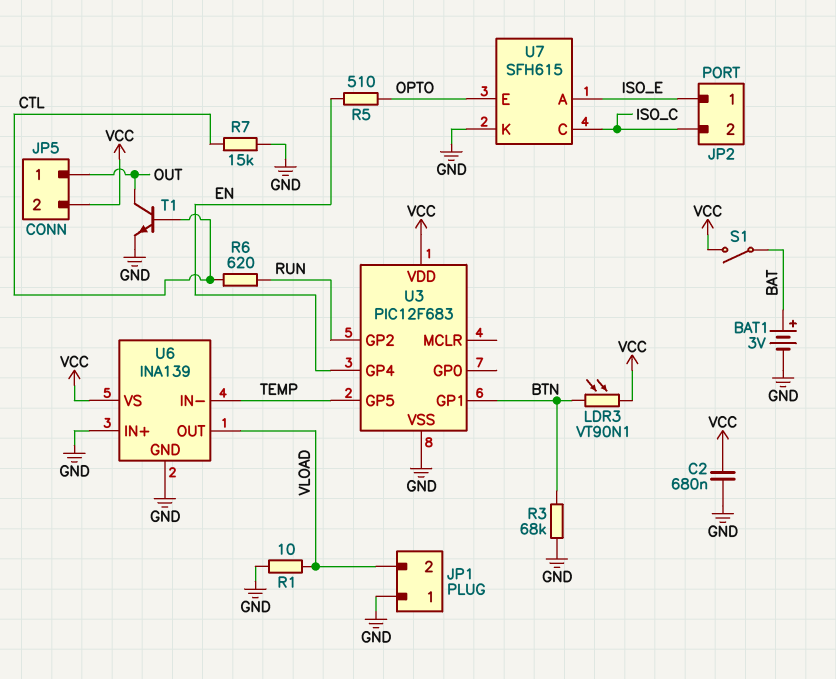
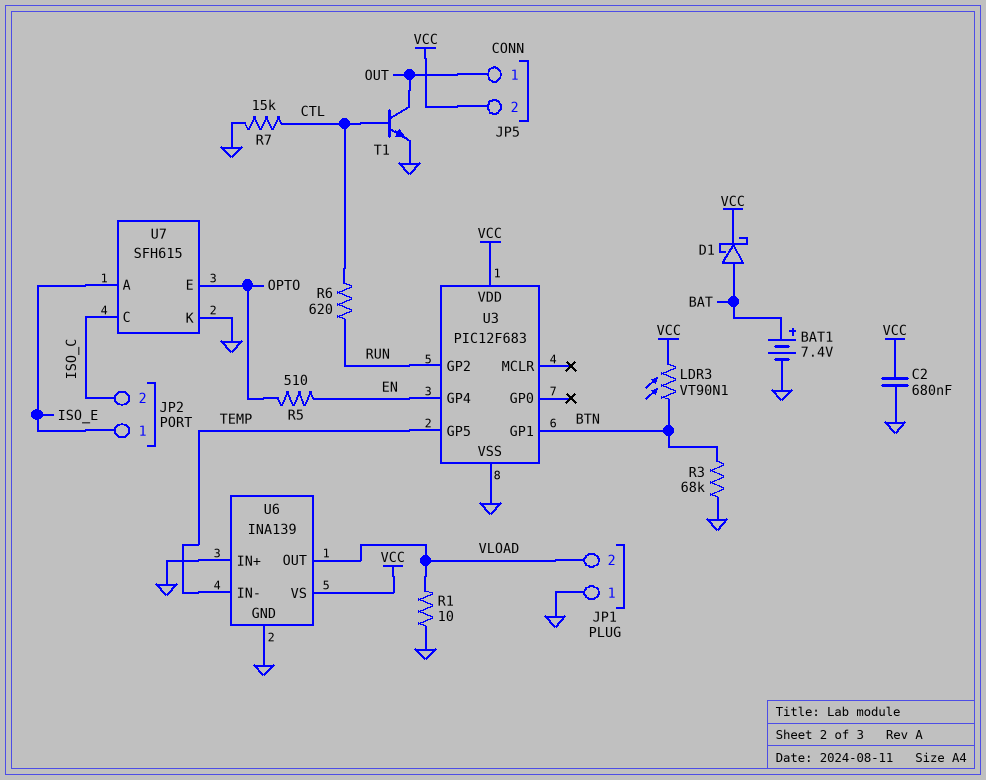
BAT1: 3V (plus BAT, minus GND) -> 7.4V (plus BAT, minus GND)
D1: none -> schottky (A BAT, K VCC)
S1: switch (BAT, VCC) -> none

